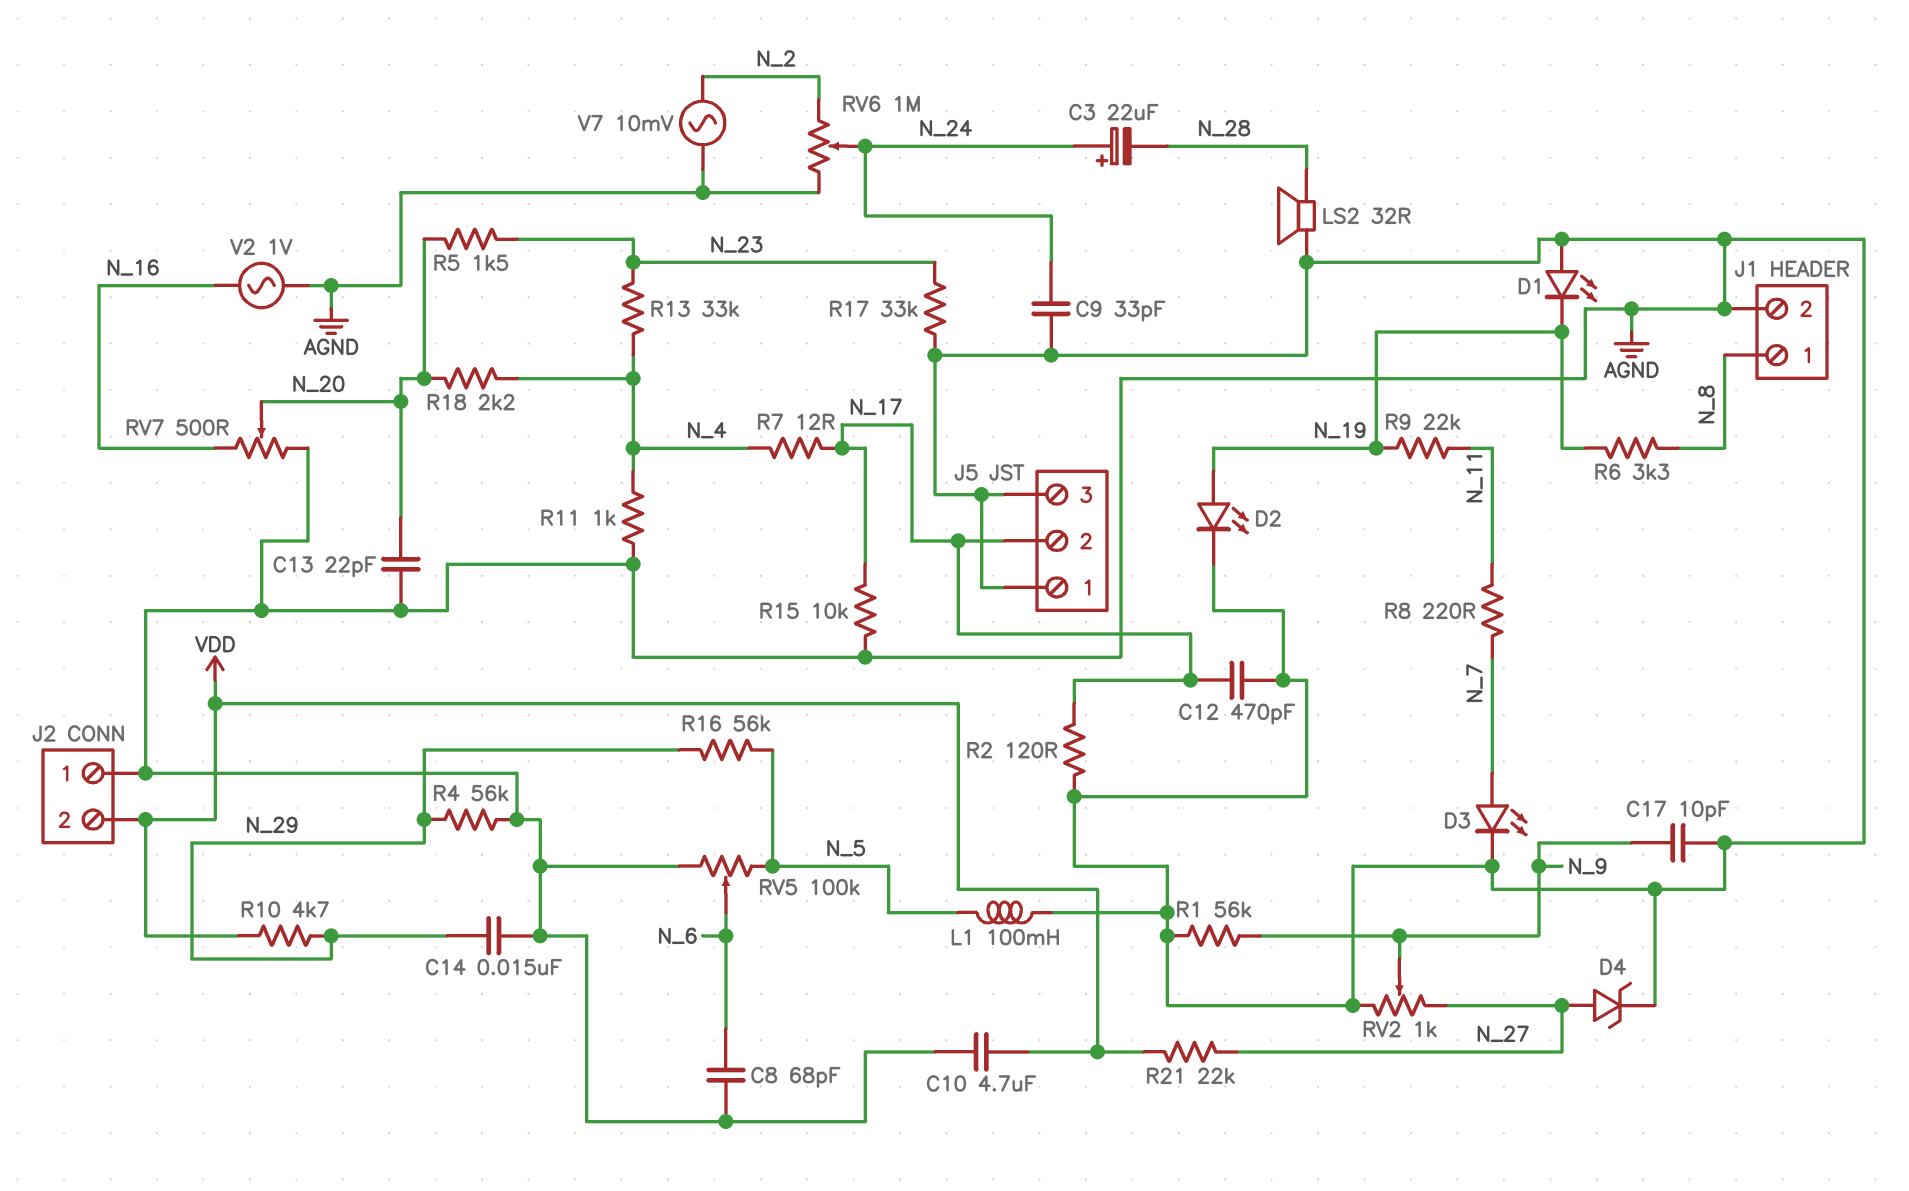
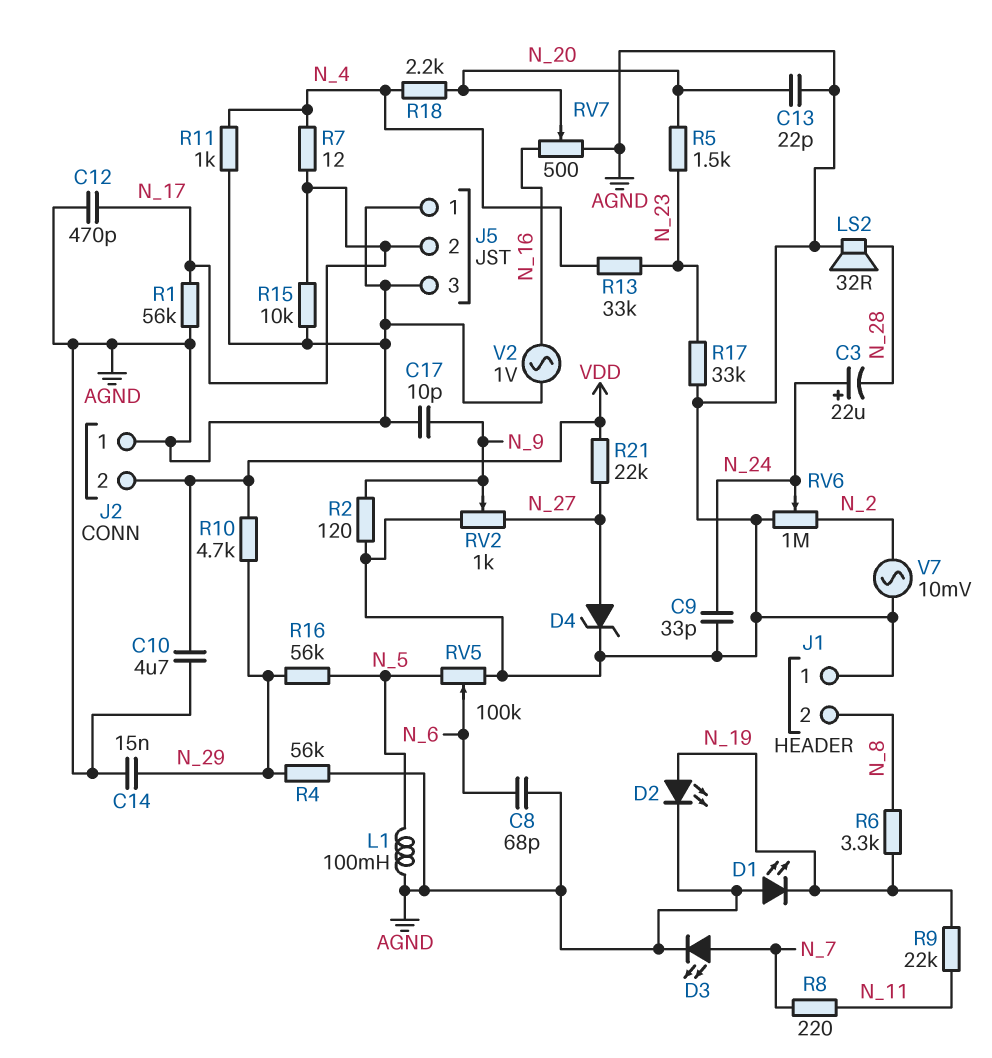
J1 pin 1: N_8 -> AGND
J1 pin 2: AGND -> N_8
R1: 56k (AGND, N_9) -> 56k (AGND, N_17)
R2: 120 (AGND, N_17) -> 120 (AGND, N_9)

